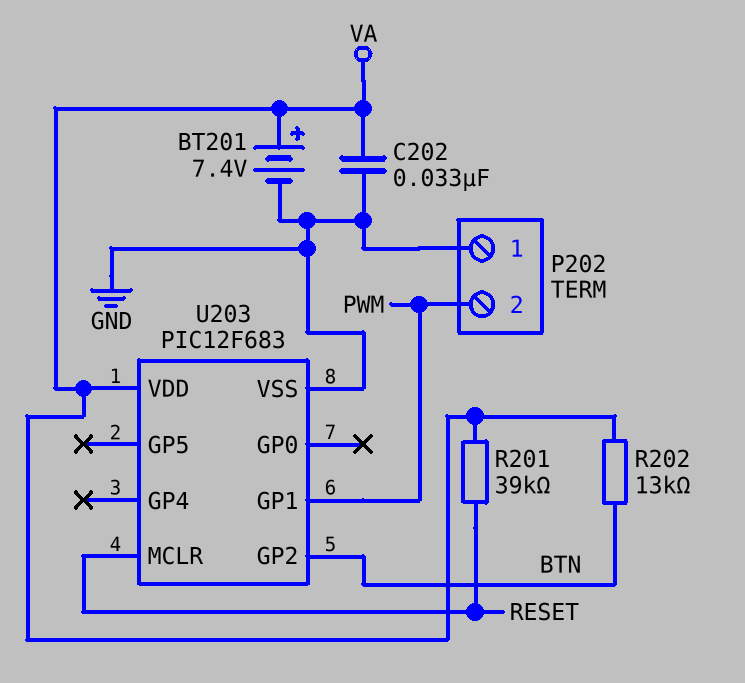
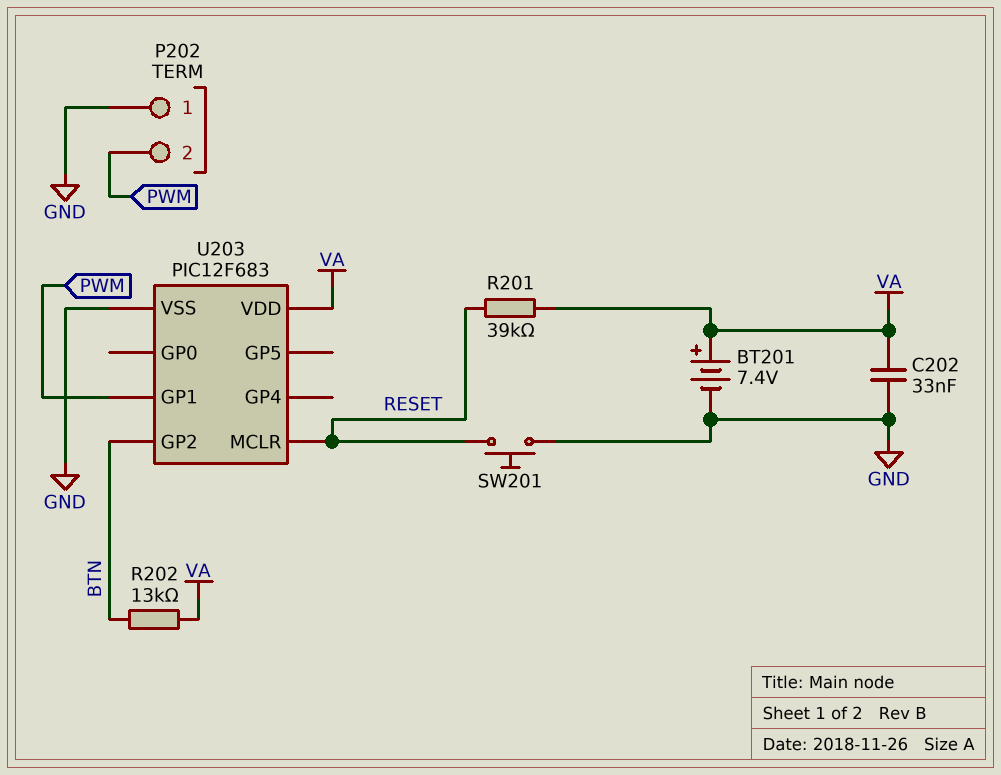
SW201: none -> button (GND, RESET)

